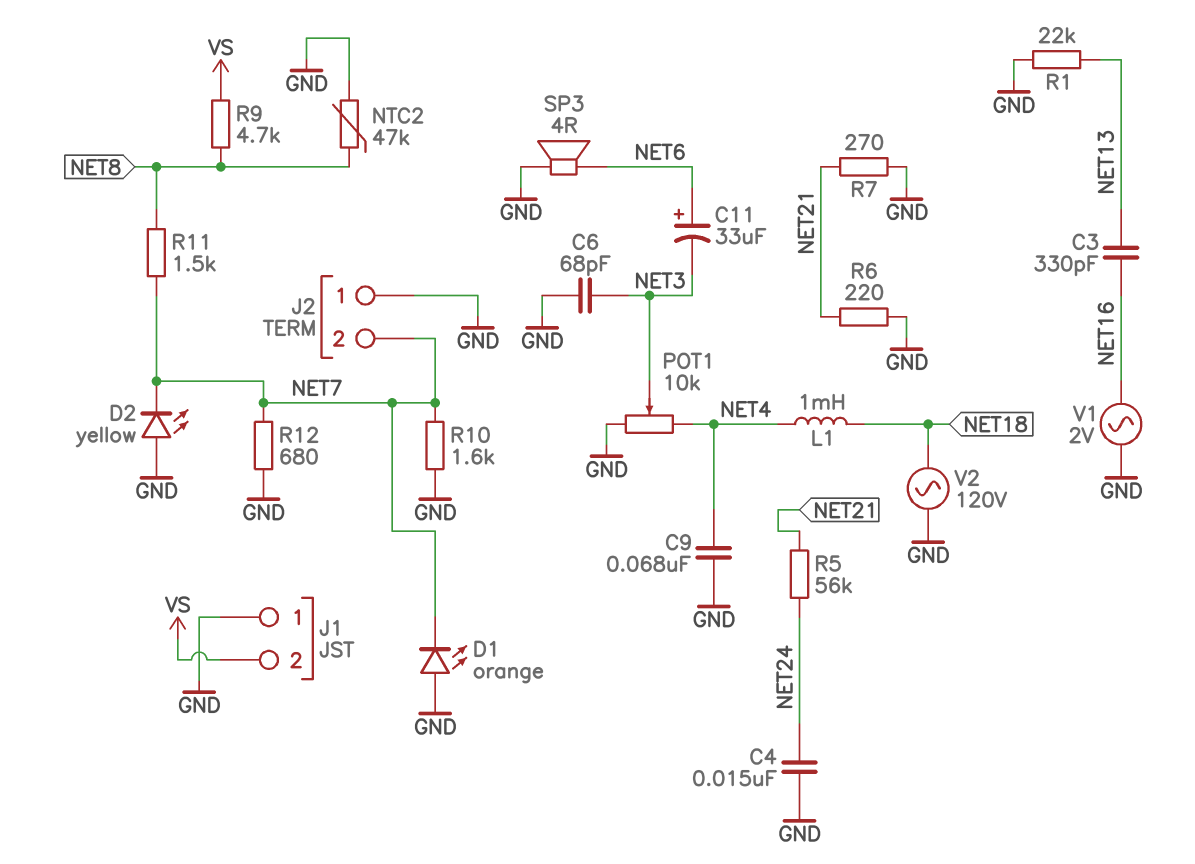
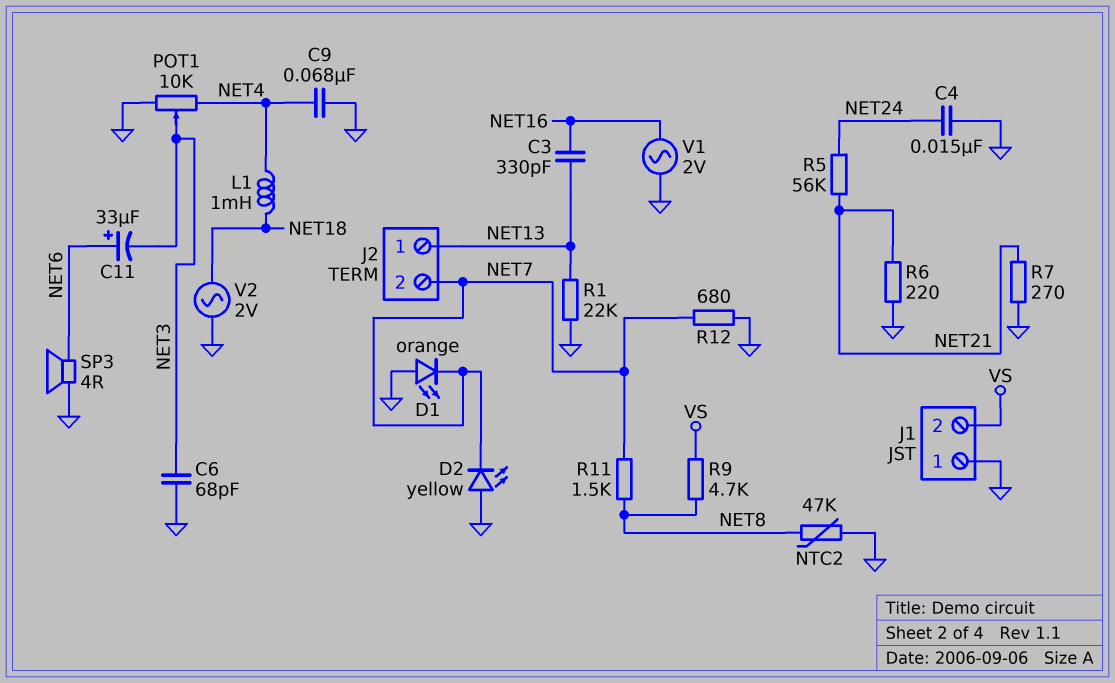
J2 pin 1: GND -> NET13
R10: 1.6k (GND, NET7) -> none
V2: AC 120V (GND, NET18) -> AC 2V (GND, NET18)

